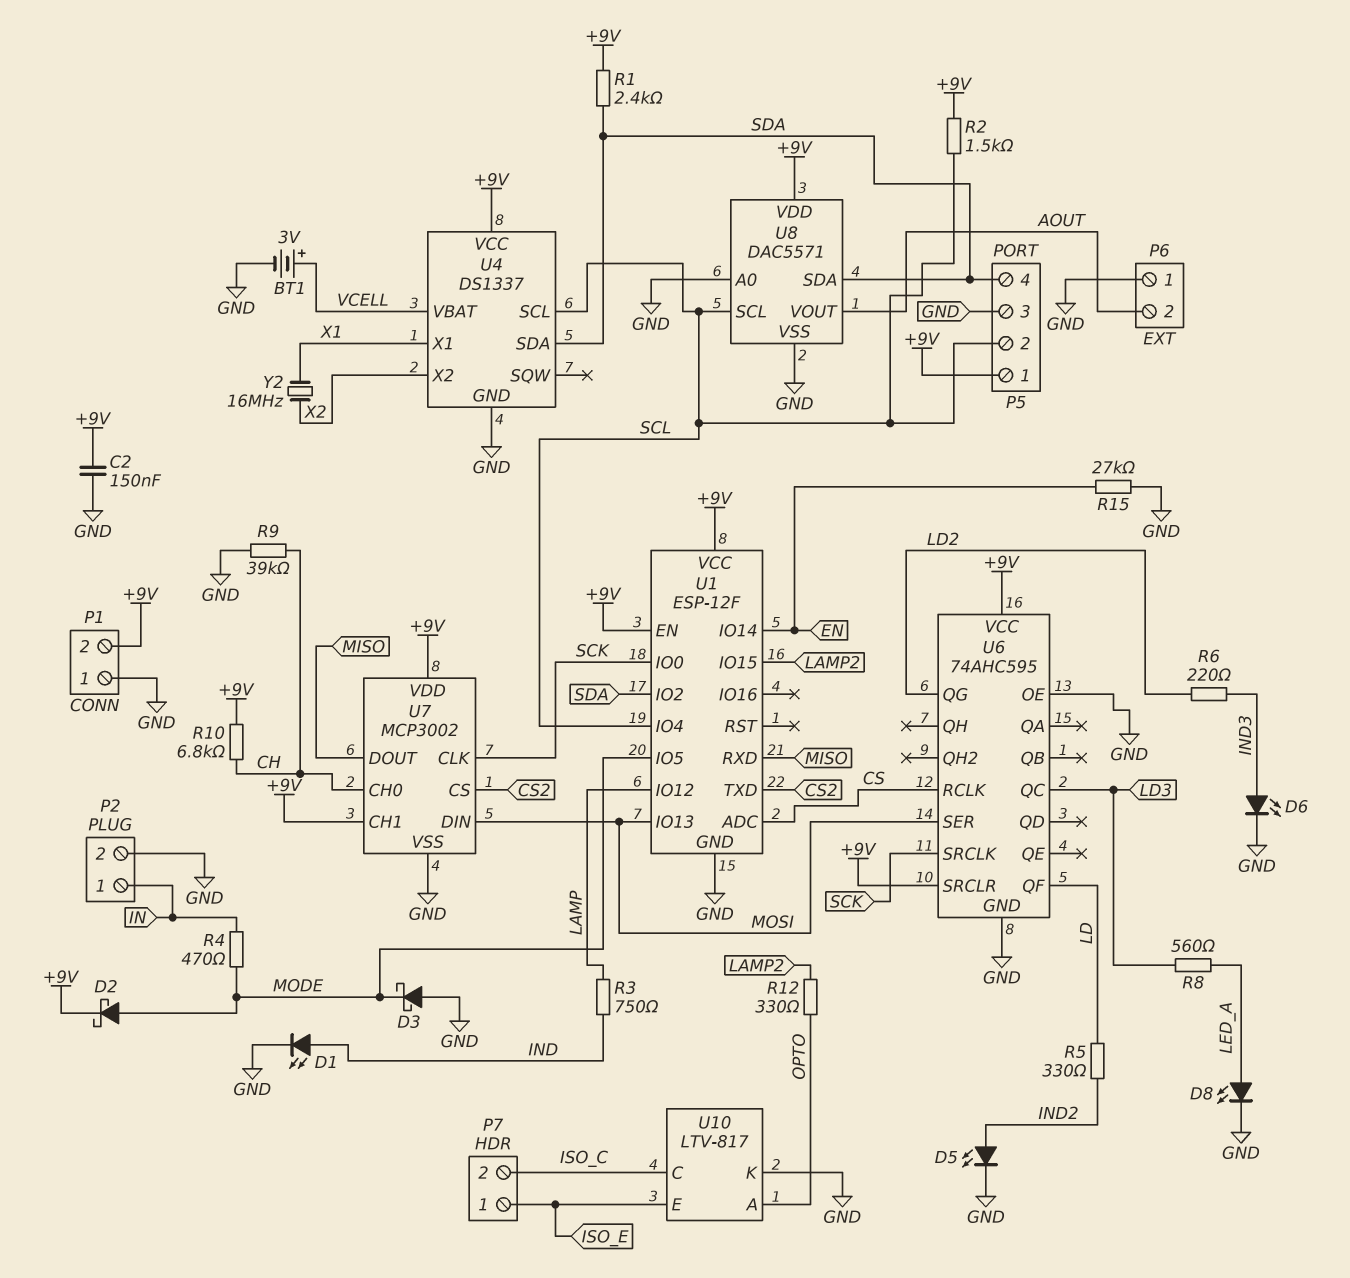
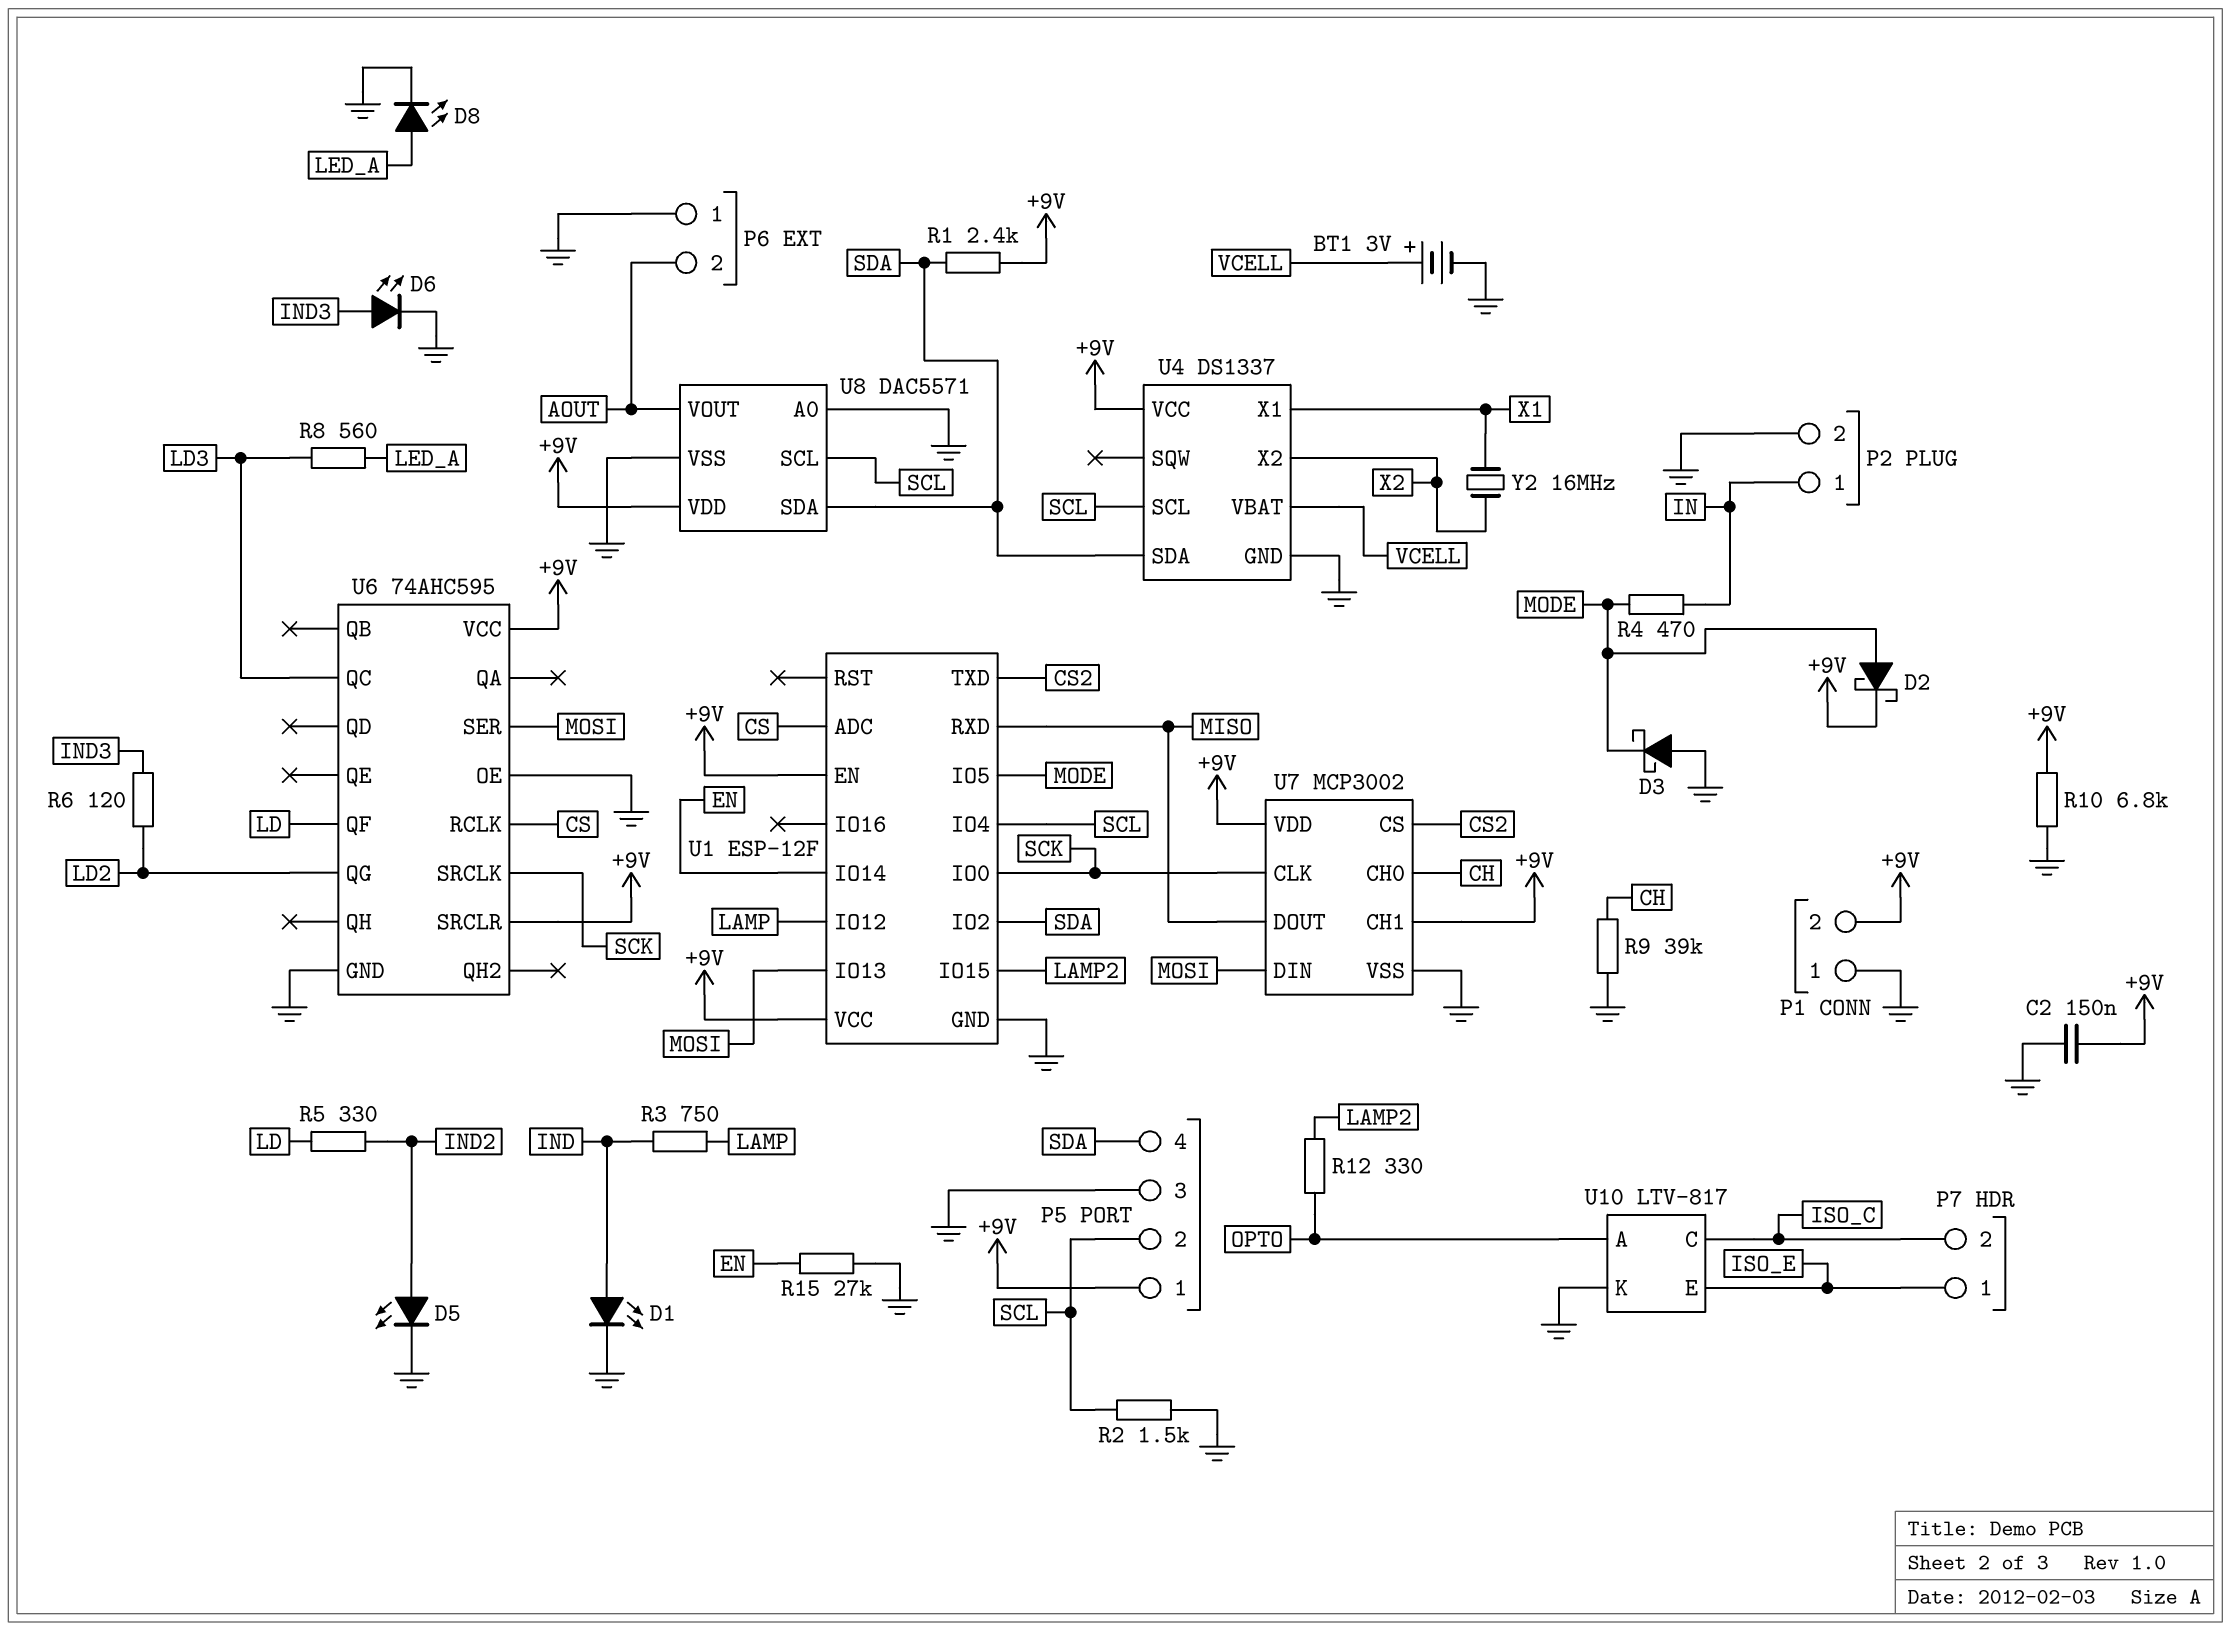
R2: 1.5k (+9V, SCL) -> 1.5k (GND, SCL)
R6: 220 (IND3, LD2) -> 120 (IND3, LD2)
R10: 6.8k (+9V, CH) -> 6.8k (+9V, GND)

